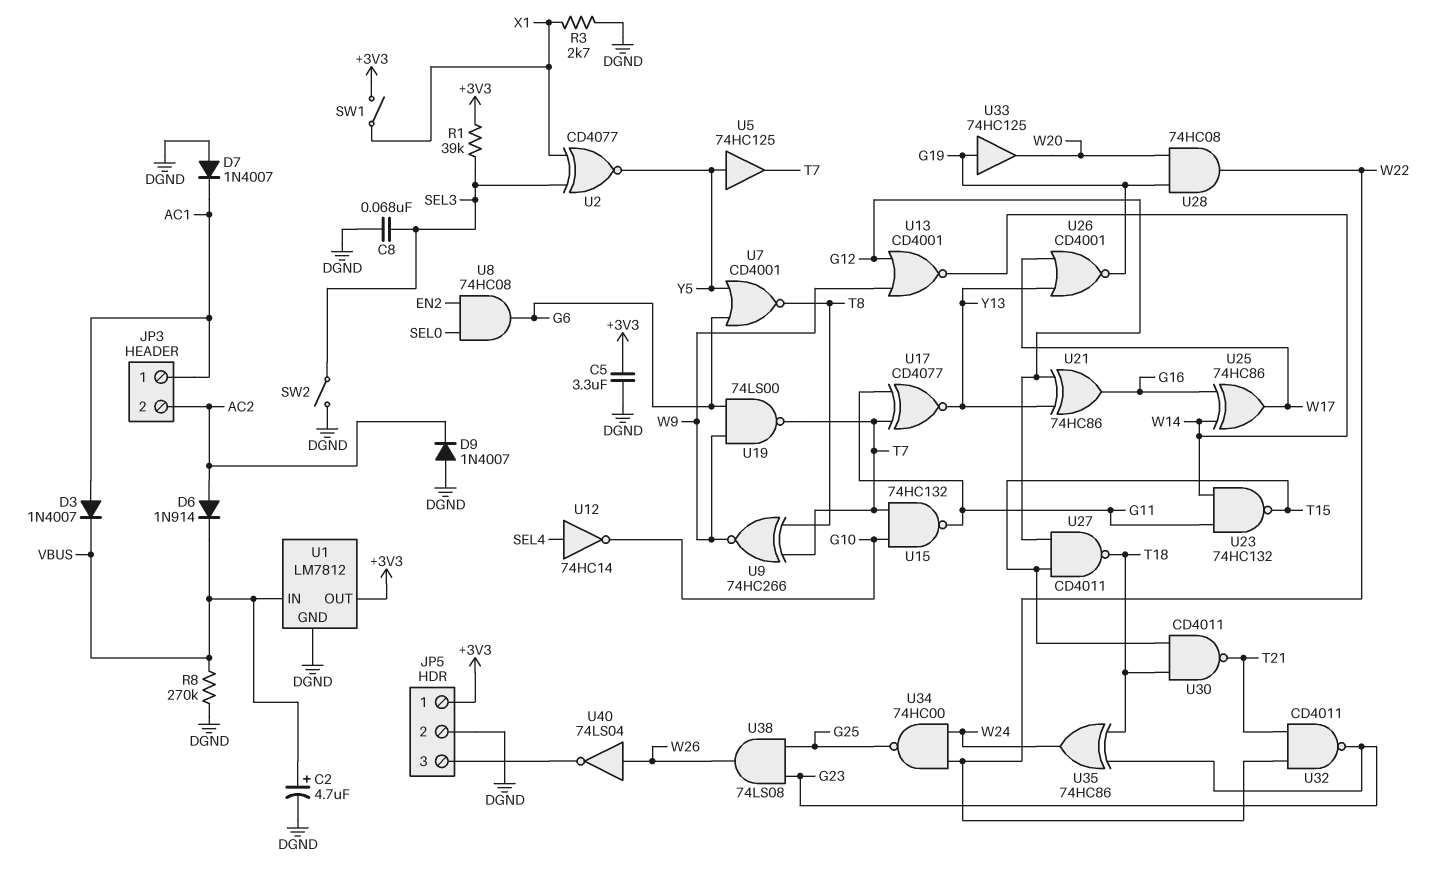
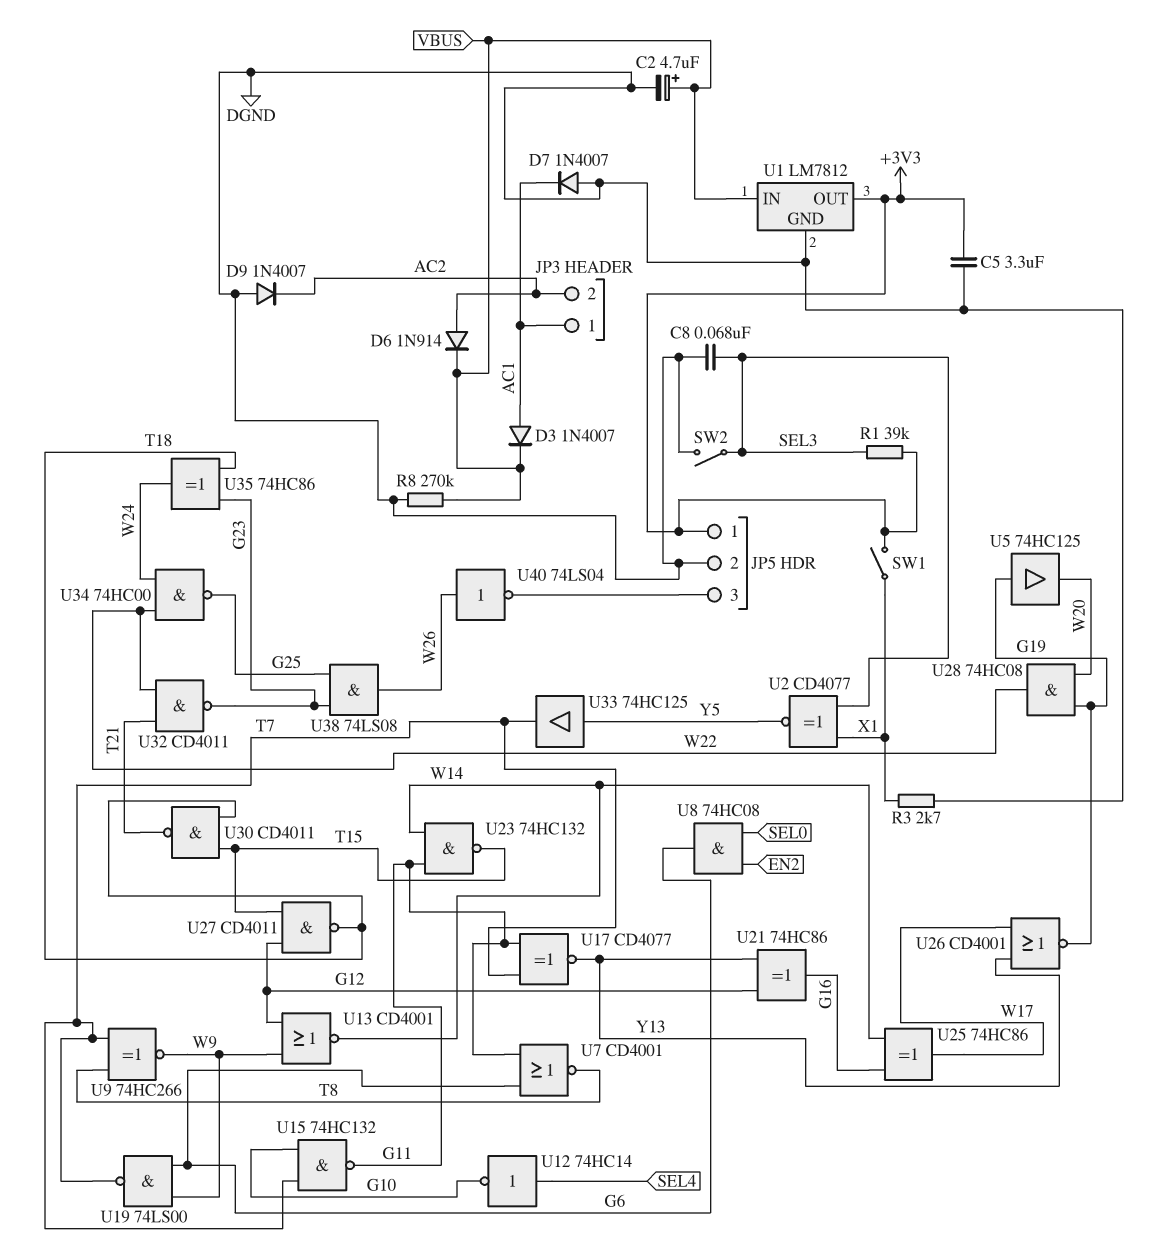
U5: buffer 74HC125 (in Y5, out T7) -> buffer 74HC125 (in G19, out W20)
U7: NOR CD4001 (in G6, in Y5, out T8) -> NOR CD4001 (in G6, in G11, out T8)
U33: buffer 74HC125 (in G19, out W20) -> buffer 74HC125 (in Y5, out T7)

